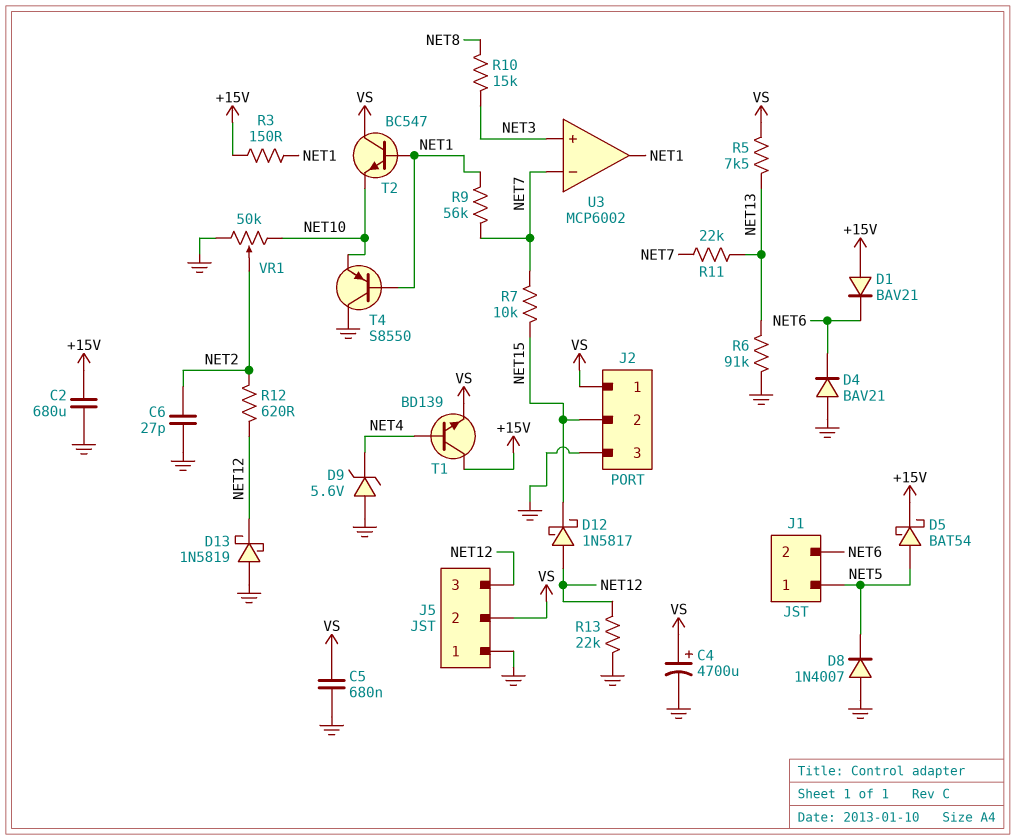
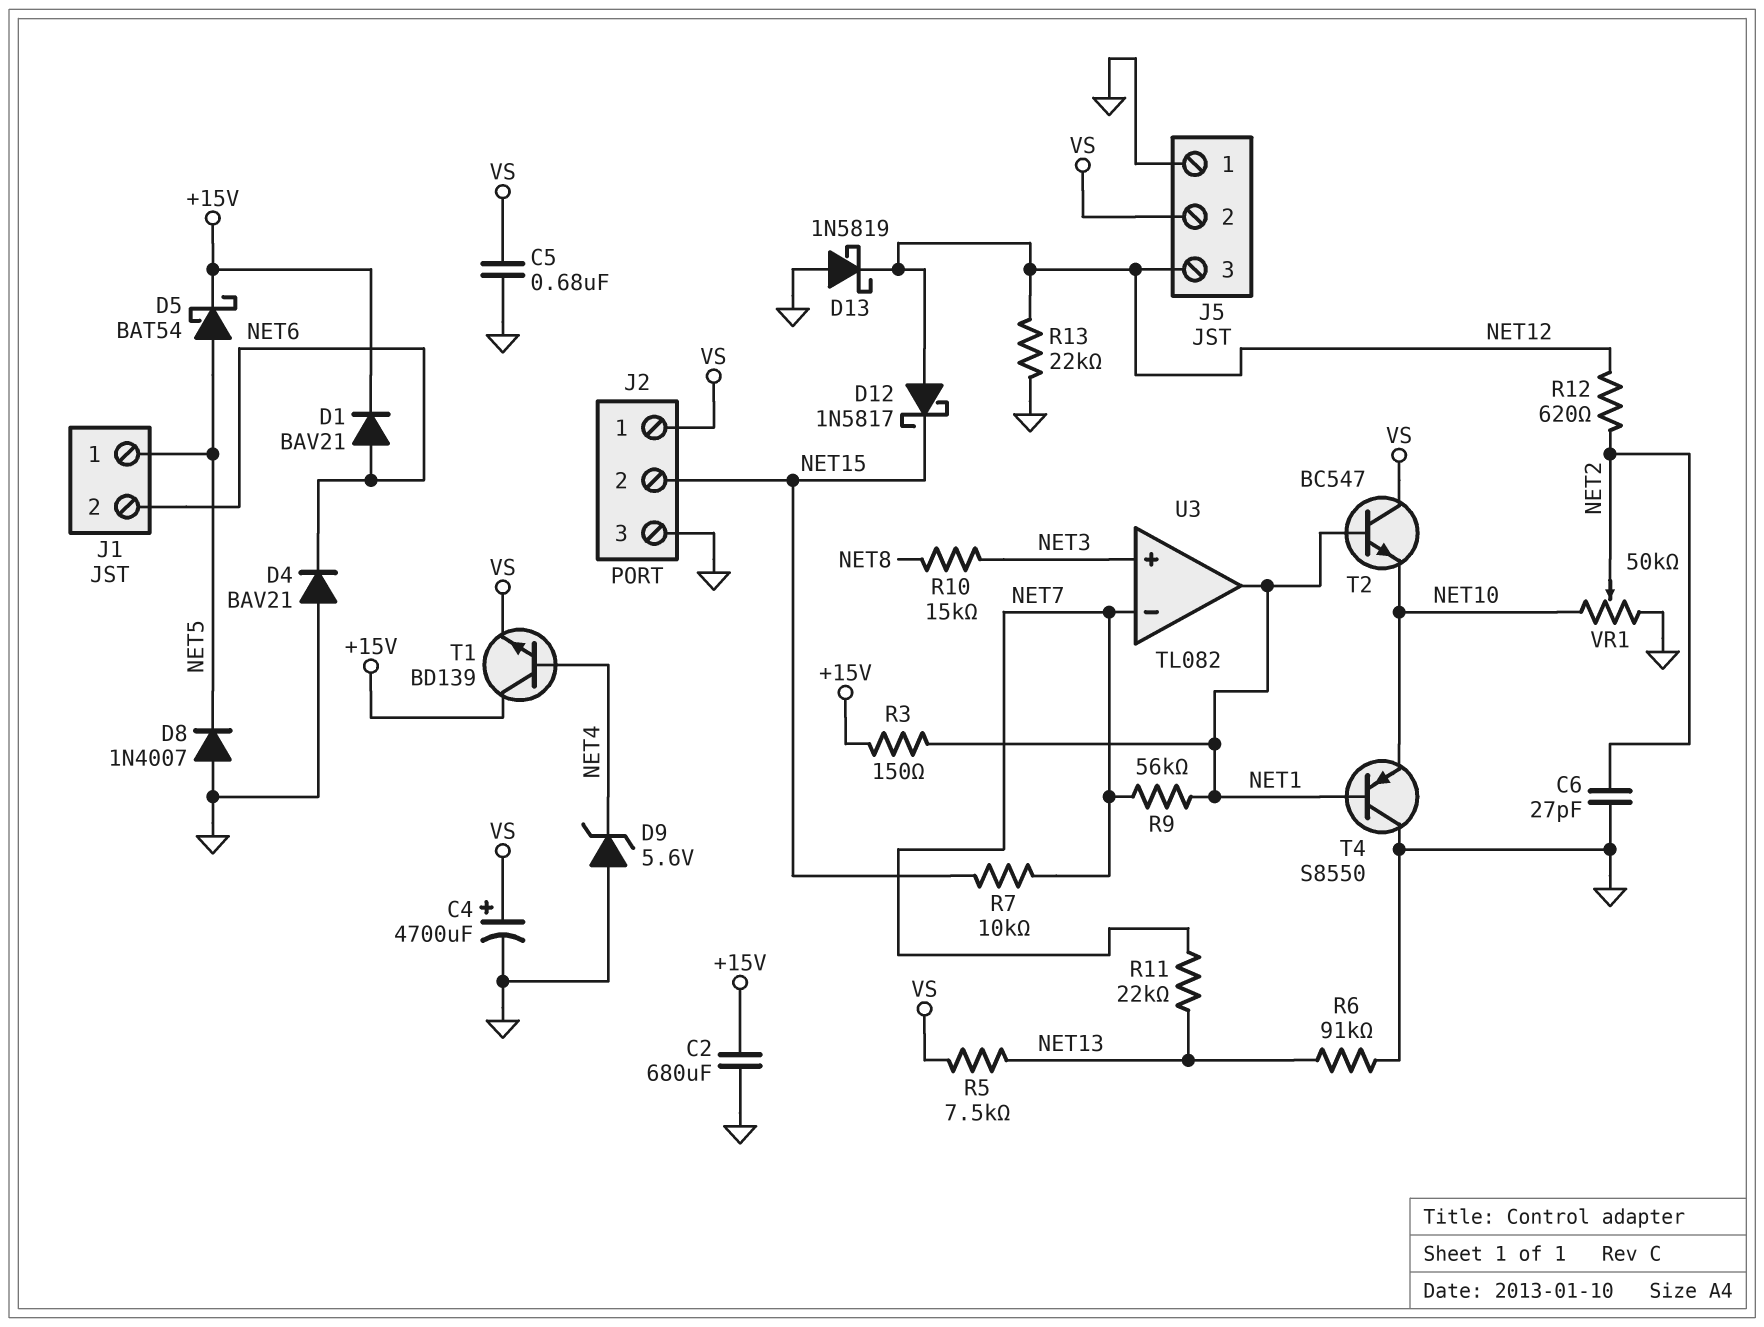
D1: diode BAV21 (A +15V, K NET6) -> diode BAV21 (A NET6, K +15V)
U3: MCP6002 -> TL082

